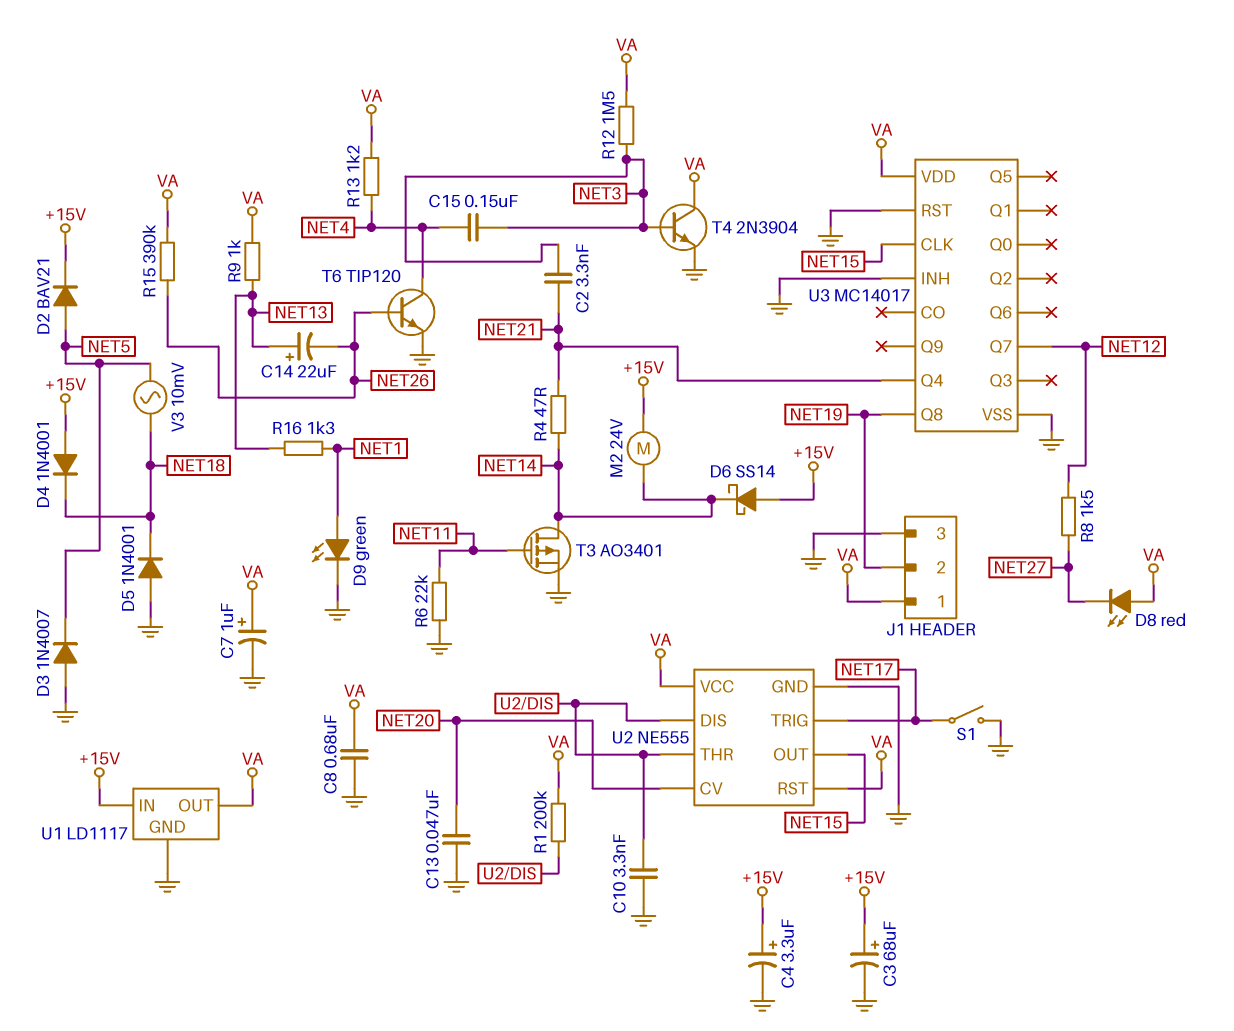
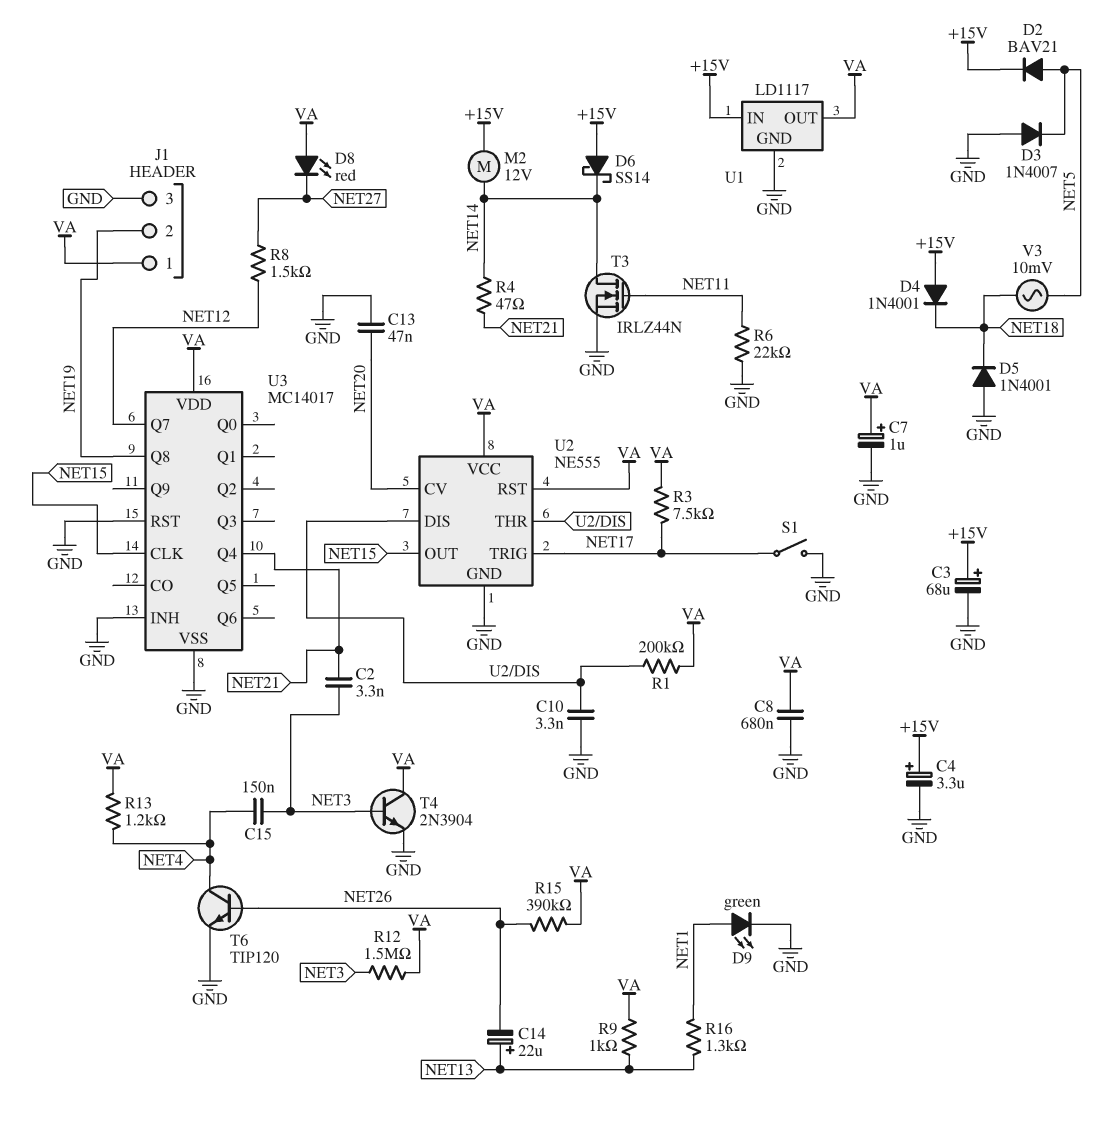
M2: motor 24V (+15V, NET14) -> motor 12V (+15V, NET14)
R3: none -> 7.5k (NET17, VA)
T3: PMOS AO3401 (G NET11, D NET14, S GND) -> NMOS IRLZ44N (G NET11, D NET14, S GND)

